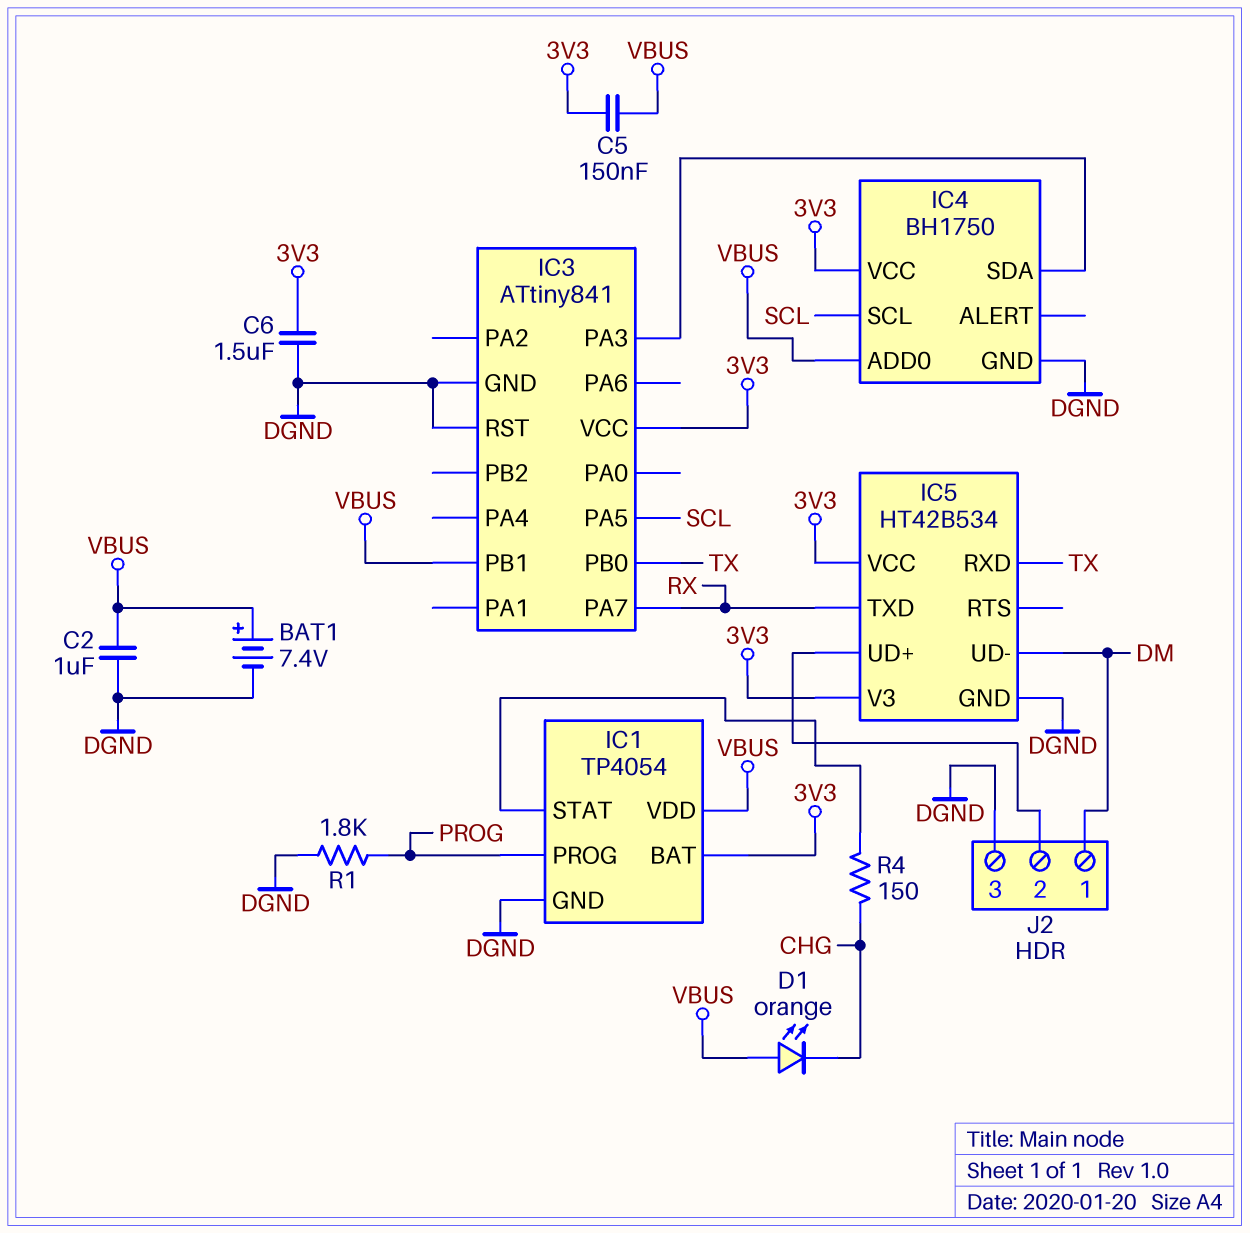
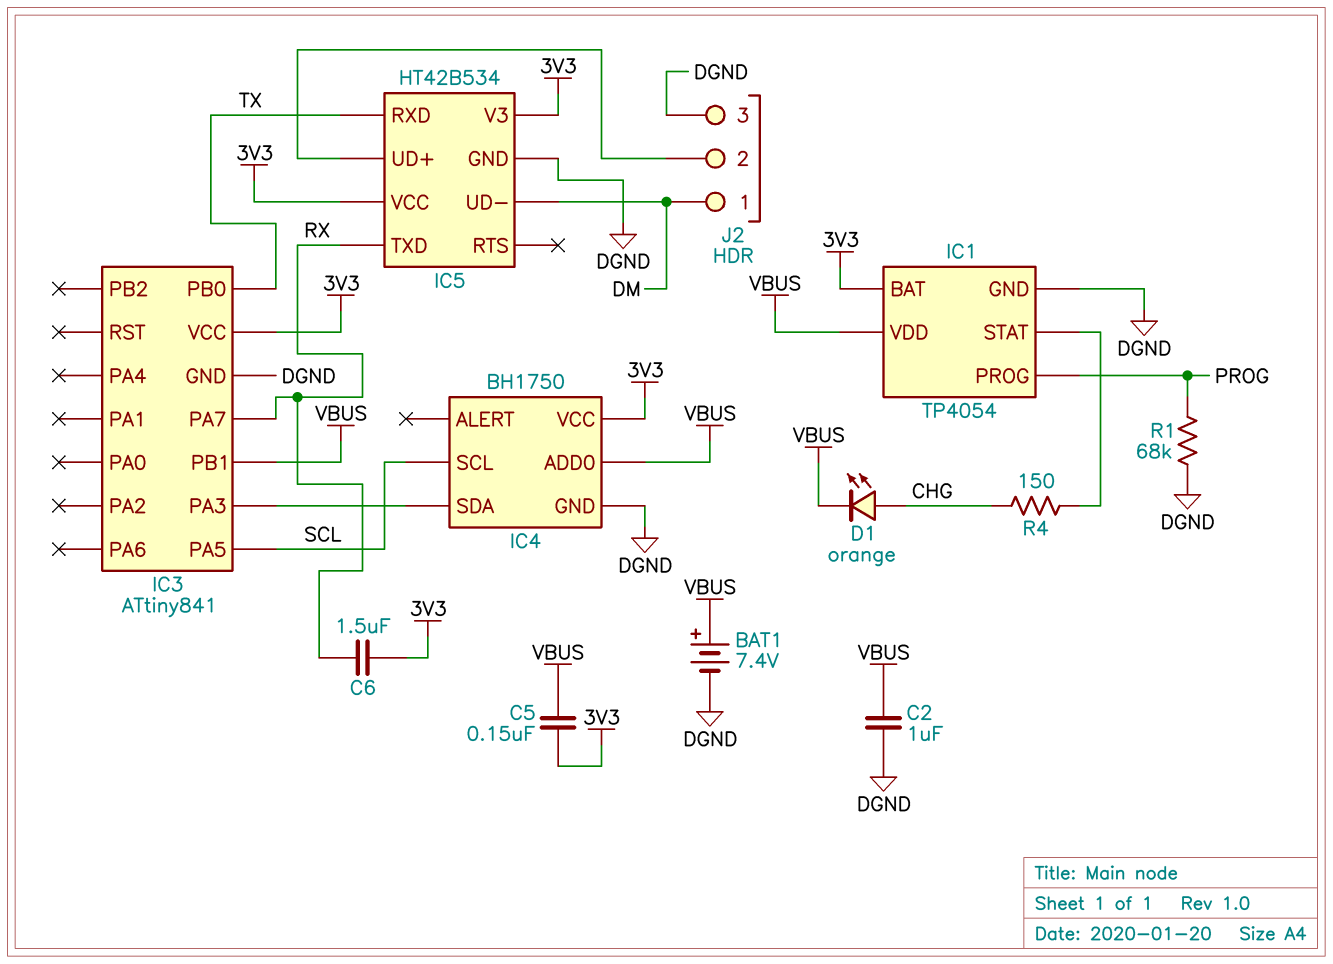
C6: 1.5uF (3V3, DGND) -> 1.5uF (3V3, RX)
D1: LED orange (A VBUS, K CHG) -> LED orange (A CHG, K VBUS)
IC3 pin RST: DGND -> none
R1: 1.8k (DGND, PROG) -> 68k (DGND, PROG)

